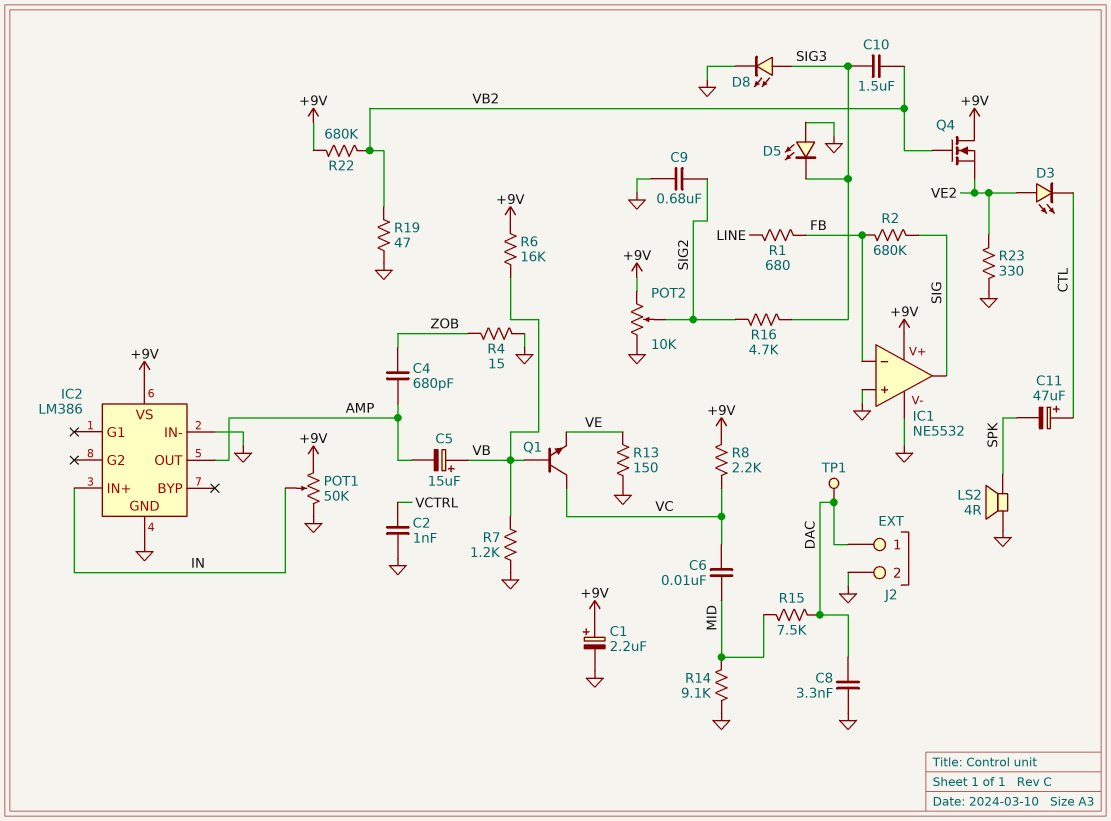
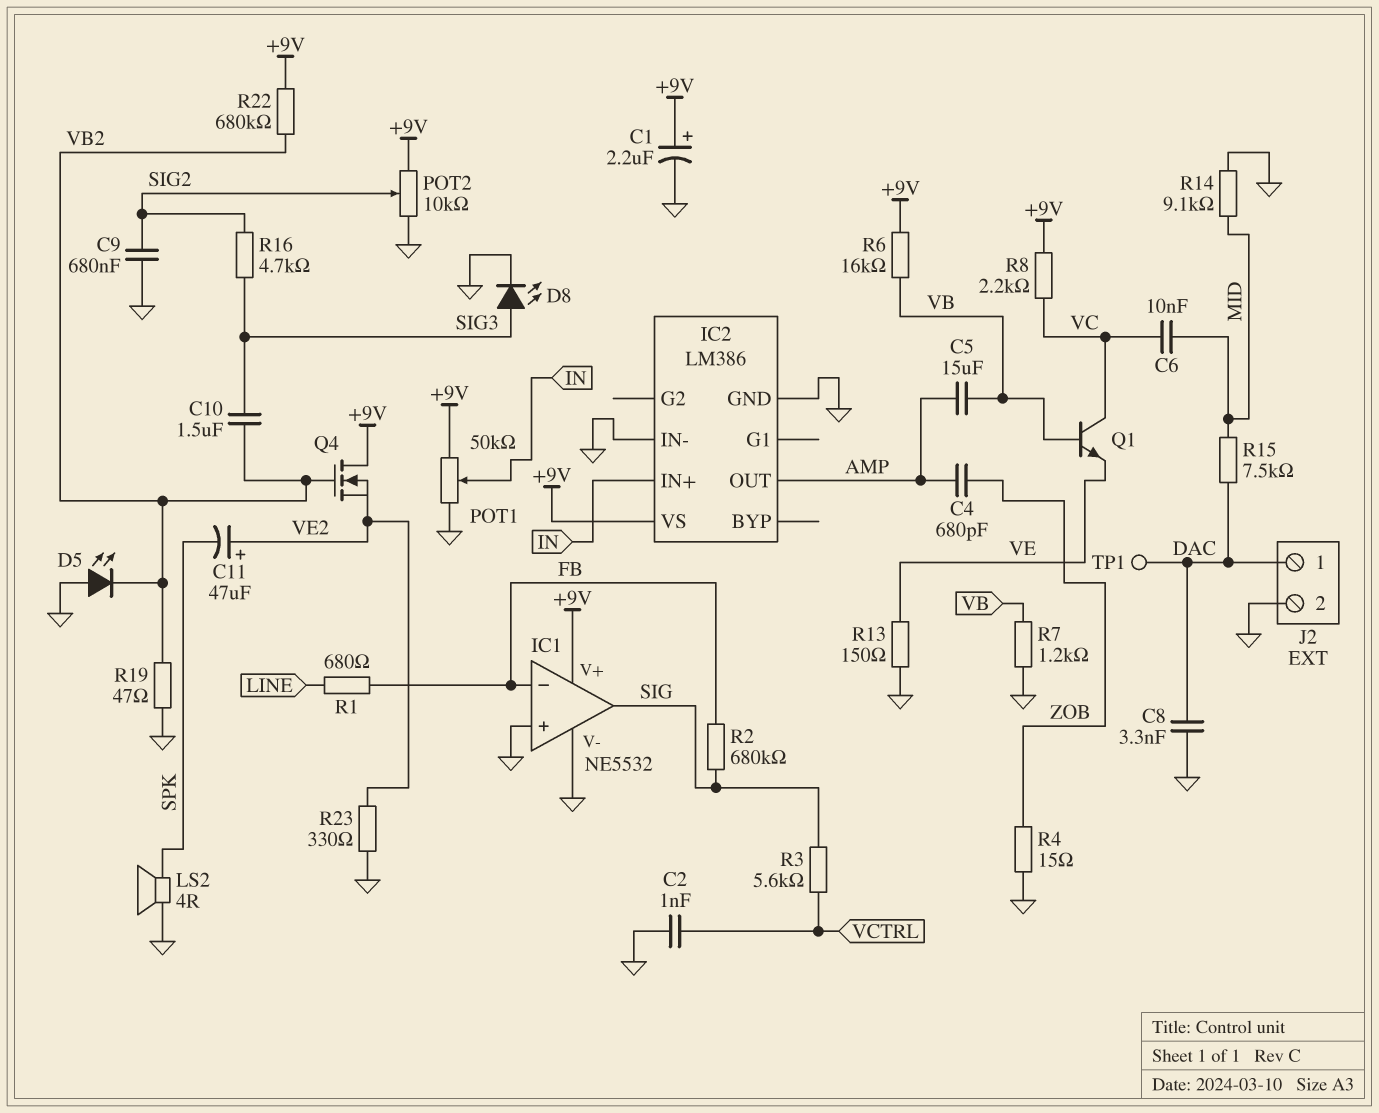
C5: 15uF (plus VB, minus AMP) -> 15uF (AMP, VB)
C11: 47uF (plus CTL, minus SPK) -> 47uF (plus VE2, minus SPK)
D3: LED (A VE2, K CTL) -> none
D5: LED (A GND, K SIG3) -> LED (A GND, K VB2)
R3: none -> 5.6k (SIG, VCTRL)

